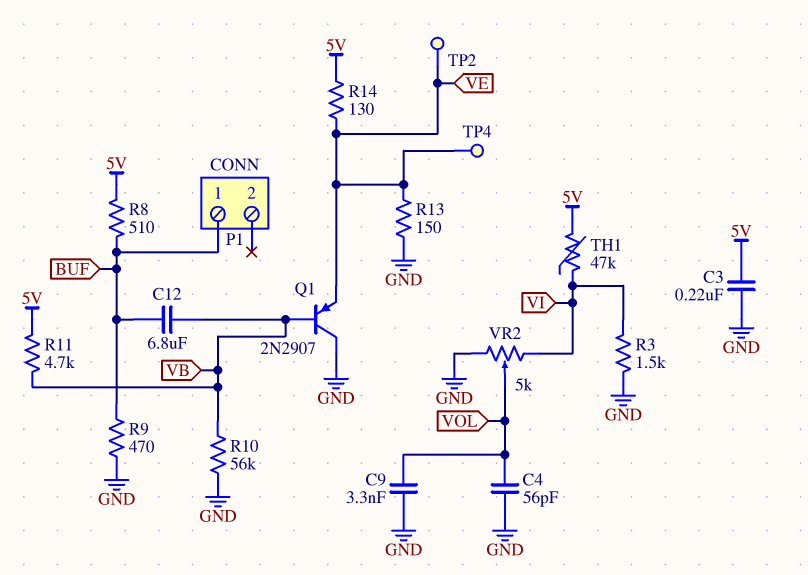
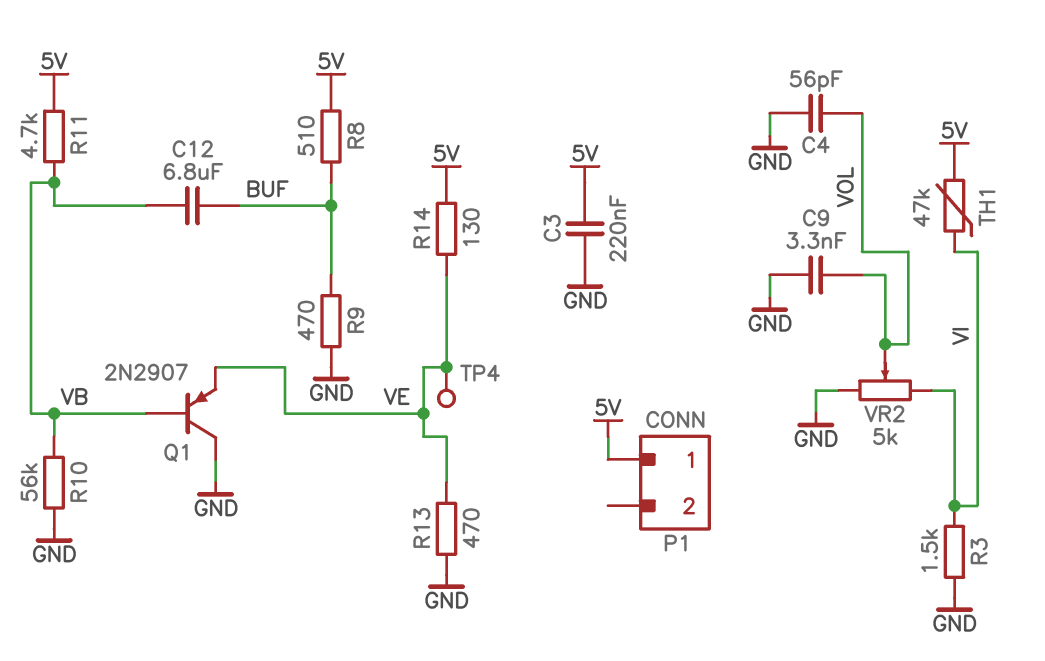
P1 pin 1: BUF -> 5V
R13: 150 (GND, VE) -> 470 (GND, VE)
TP2: test point (VE) -> none

